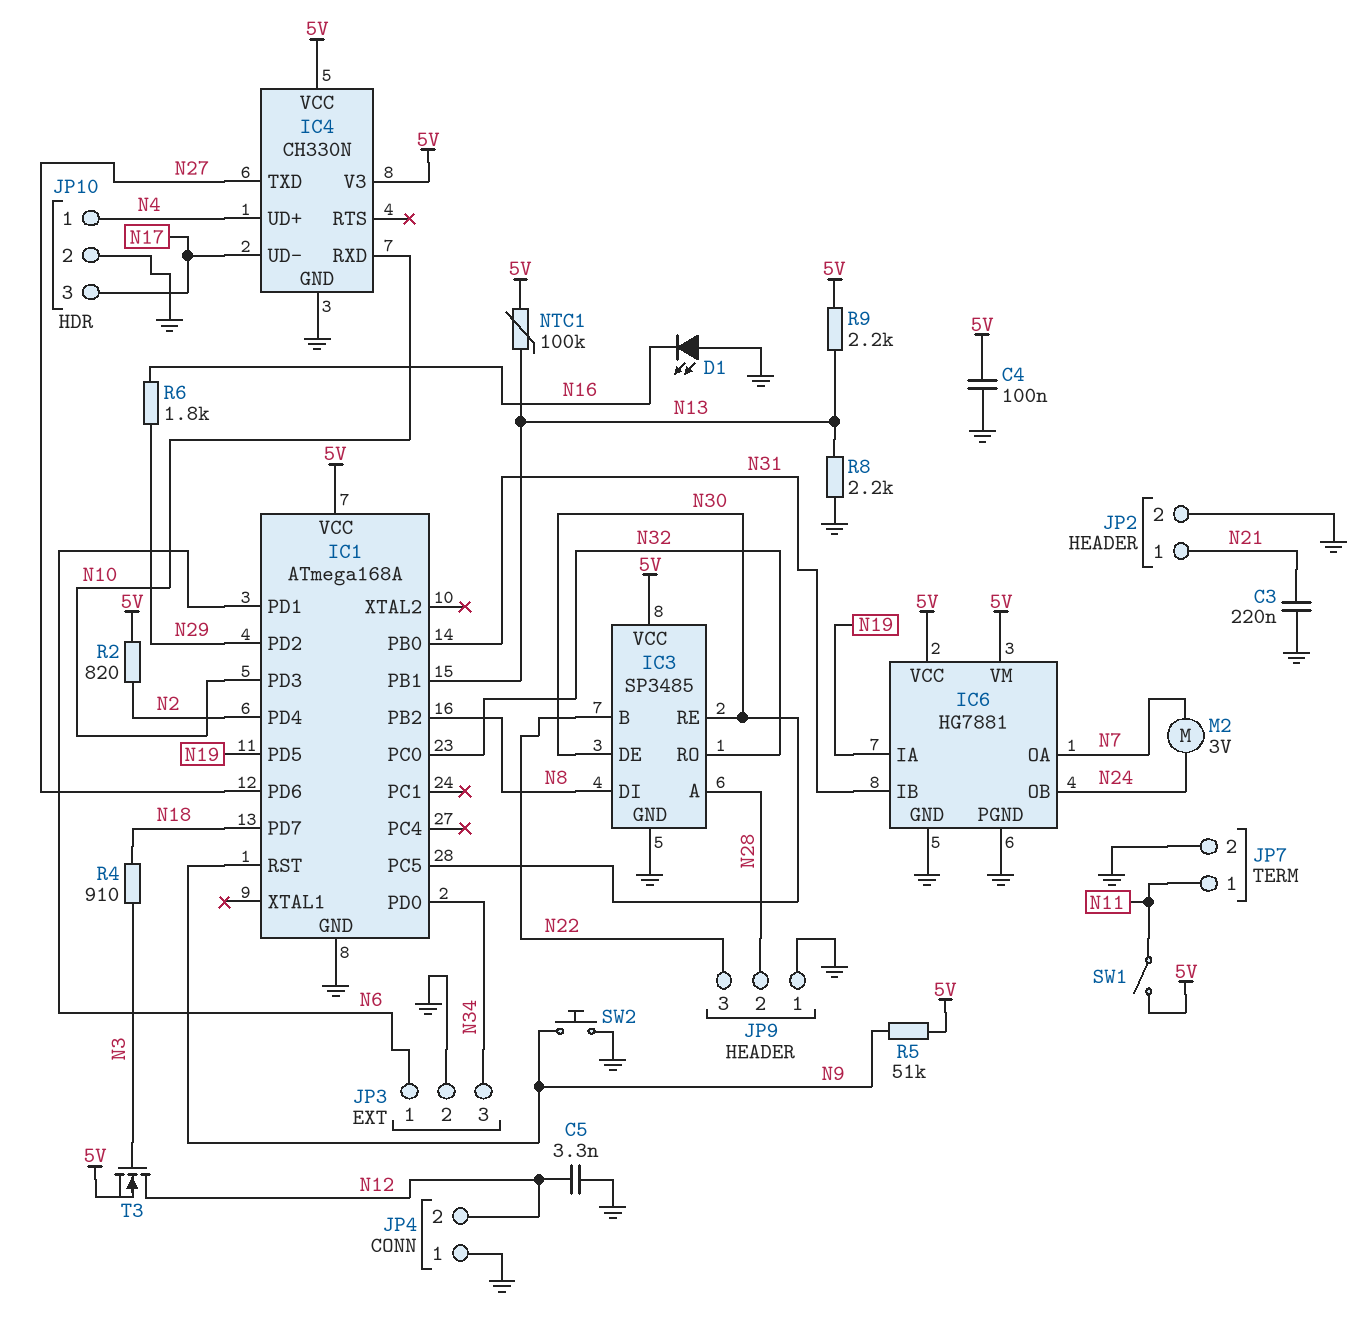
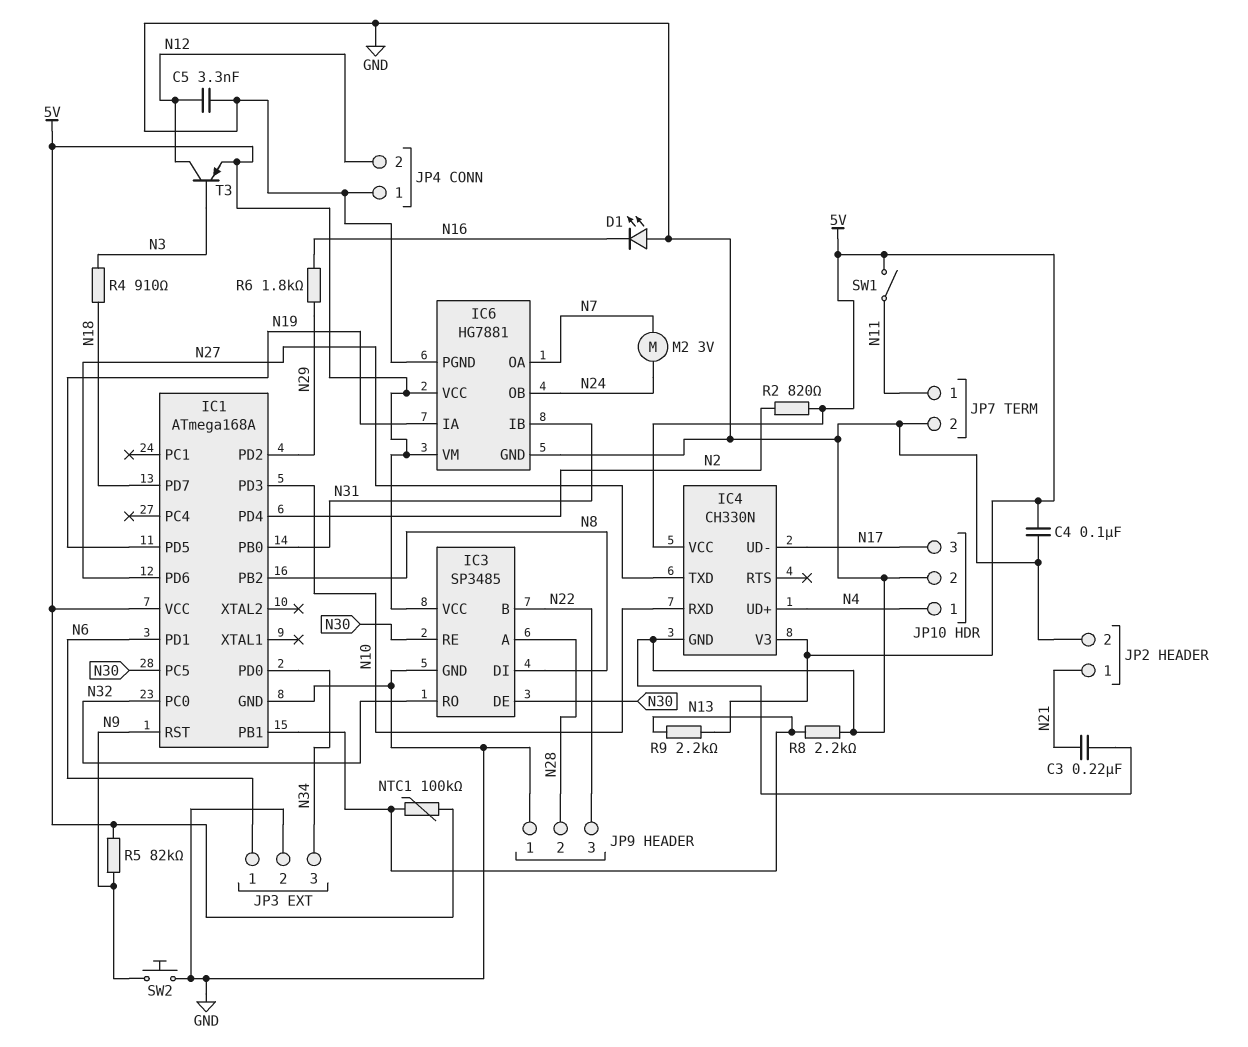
R5: 51k (5V, N9) -> 82k (5V, N9)
T3: NMOS (G N3, D N12, S 5V) -> PNP (B N3, C N12, E 5V)

